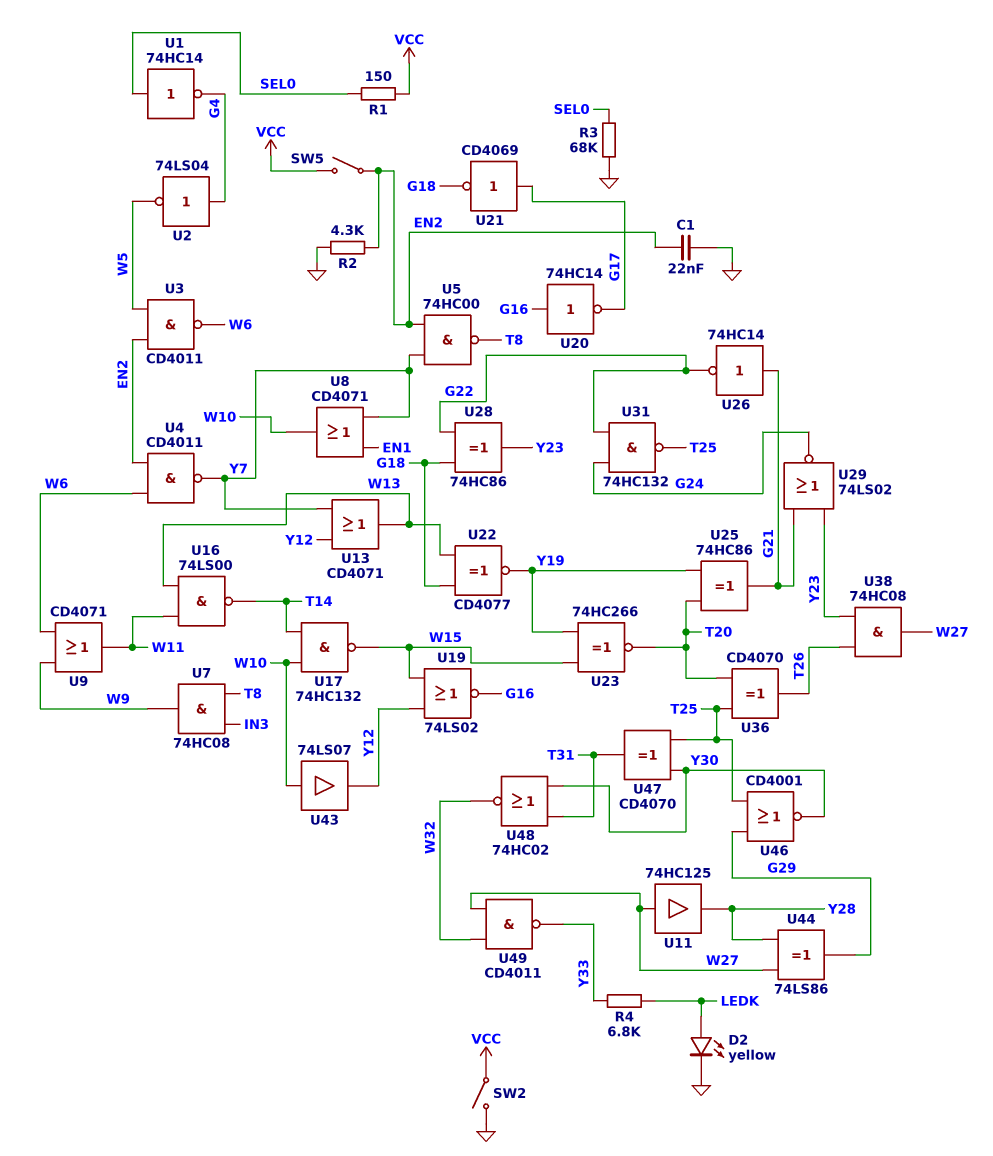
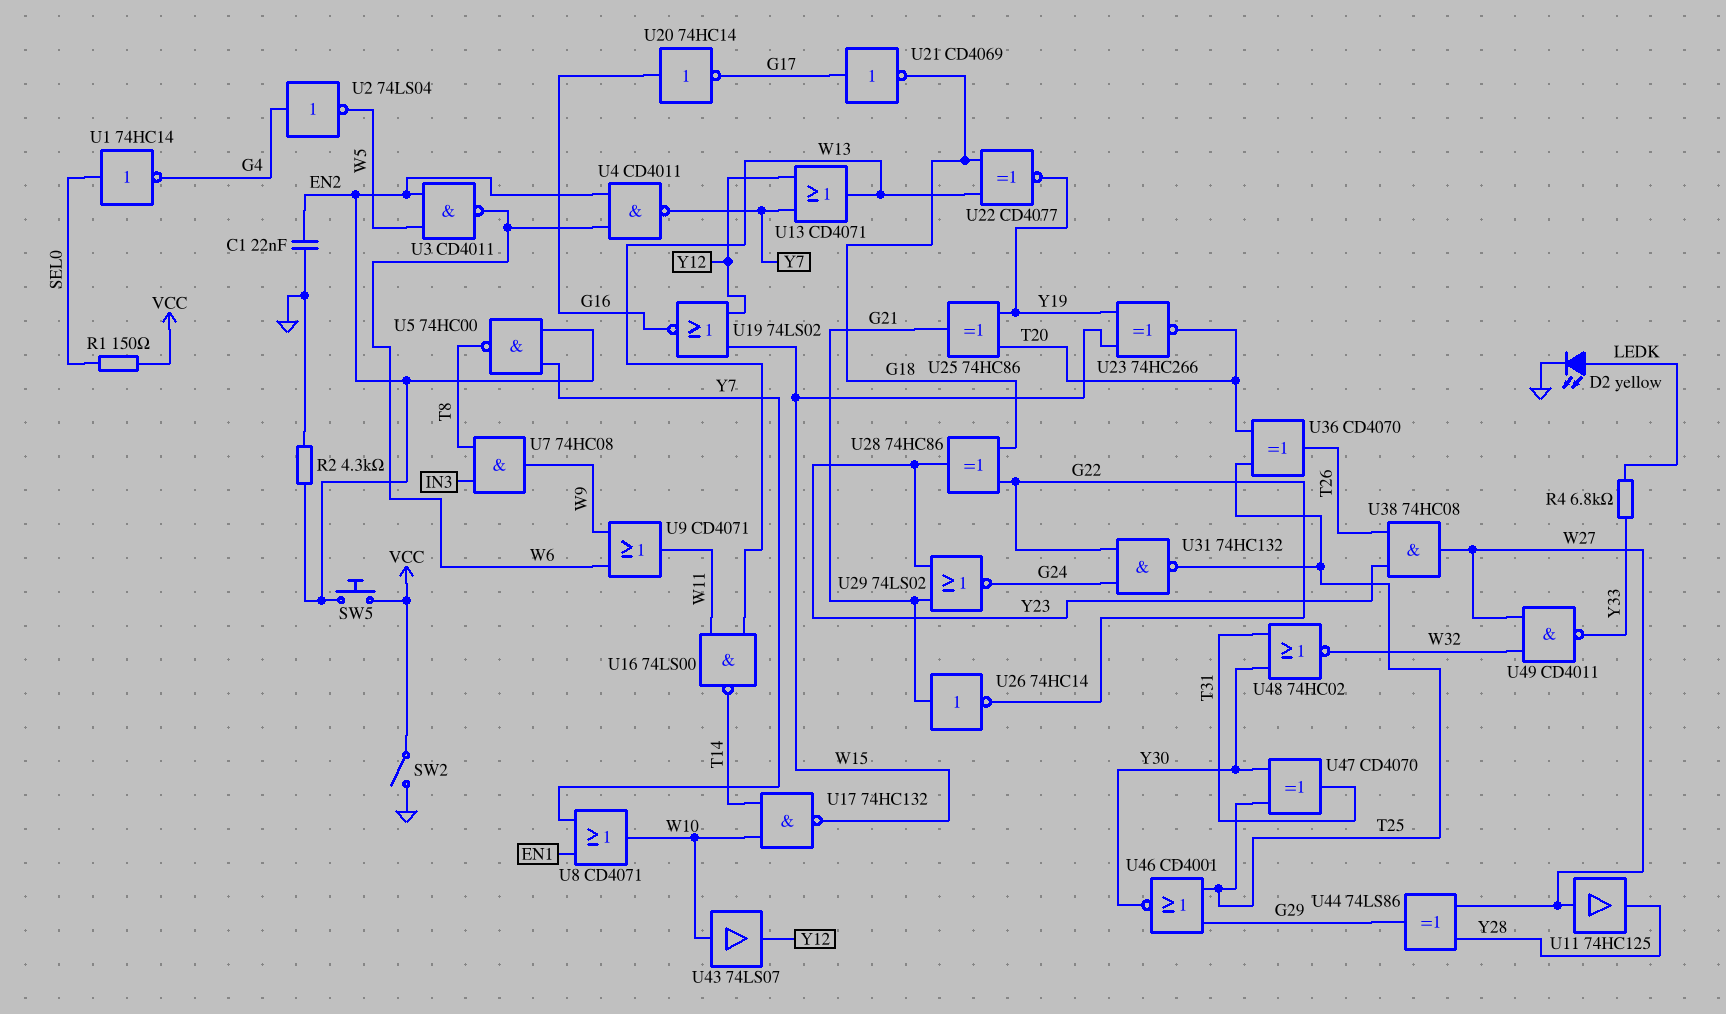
R3: 68k (GND, SEL0) -> none
SW5: switch (EN2, VCC) -> button (EN2, VCC)

